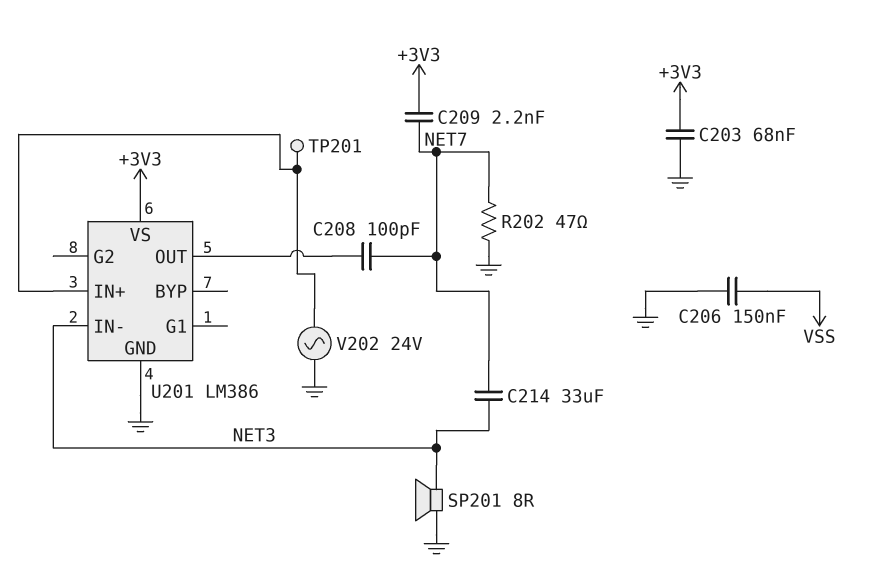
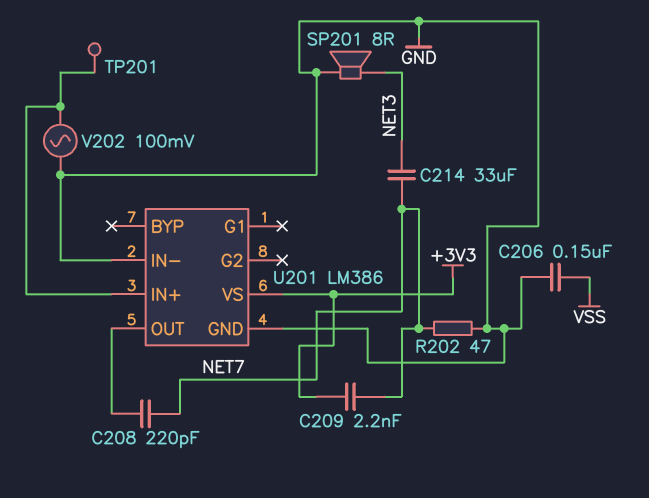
C203: 68nF (+3V3, GND) -> none
C208: 100pF (NET7, U201/OUT) -> 220pF (NET7, U201/OUT)
U201 pin IN-: NET3 -> GND
V202: AC 24V (GND, U201/IN+) -> AC 100mV (GND, U201/IN+)

